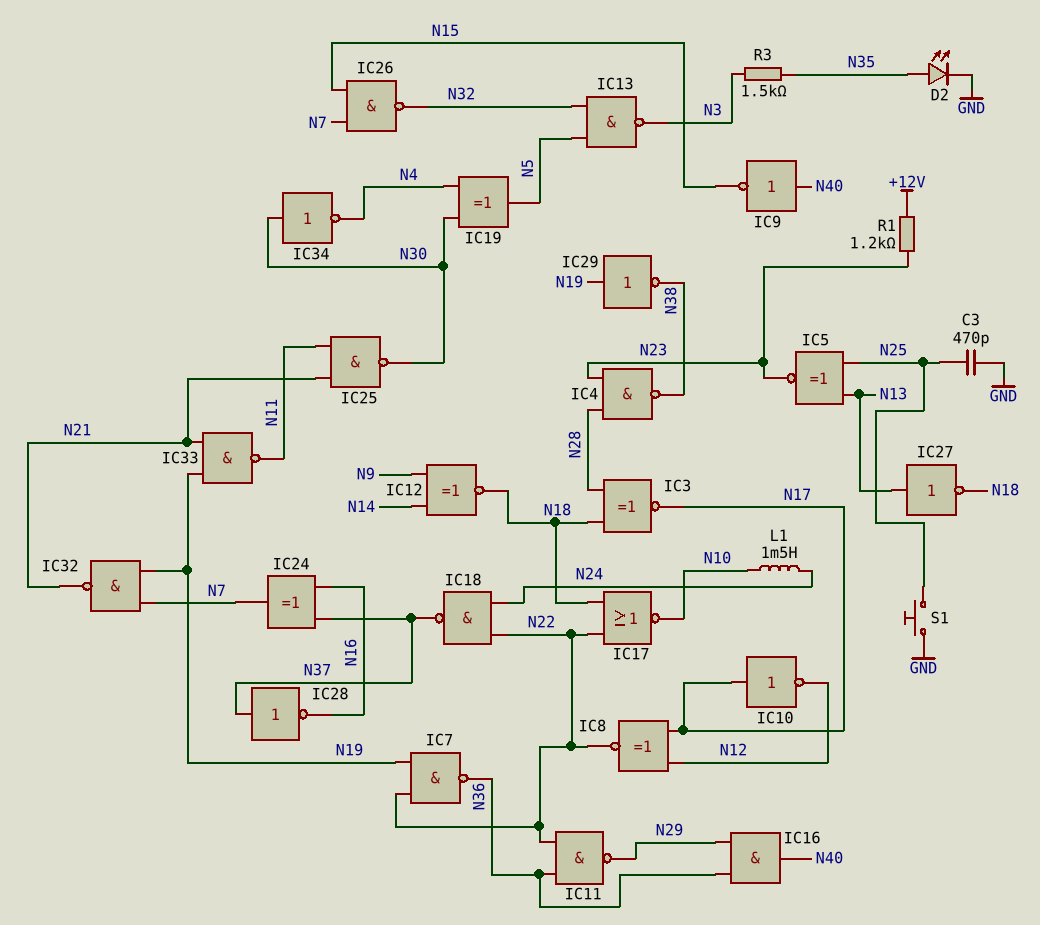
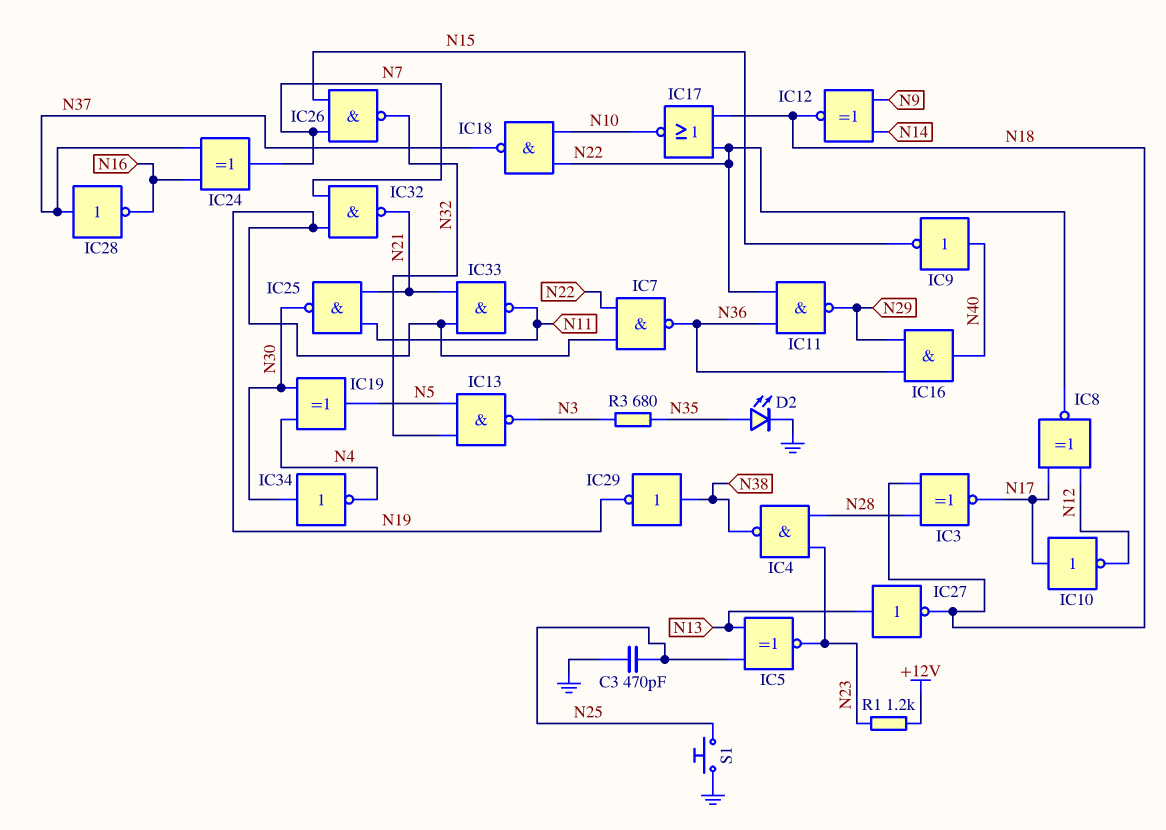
IC18: NAND (in N22, in N24, out N37) -> NAND (in N10, in N22, out N37)
IC29: NOT (in N19, out N38) -> NOT (in N38, out N19)
L1: 1.5mH (N10, N24) -> none
R3: 1.5k (N3, N35) -> 680 (N3, N35)

